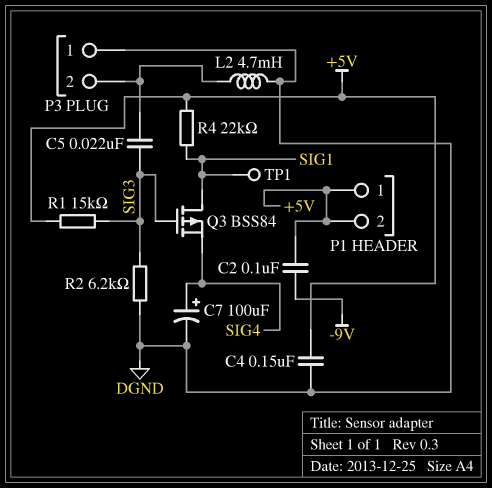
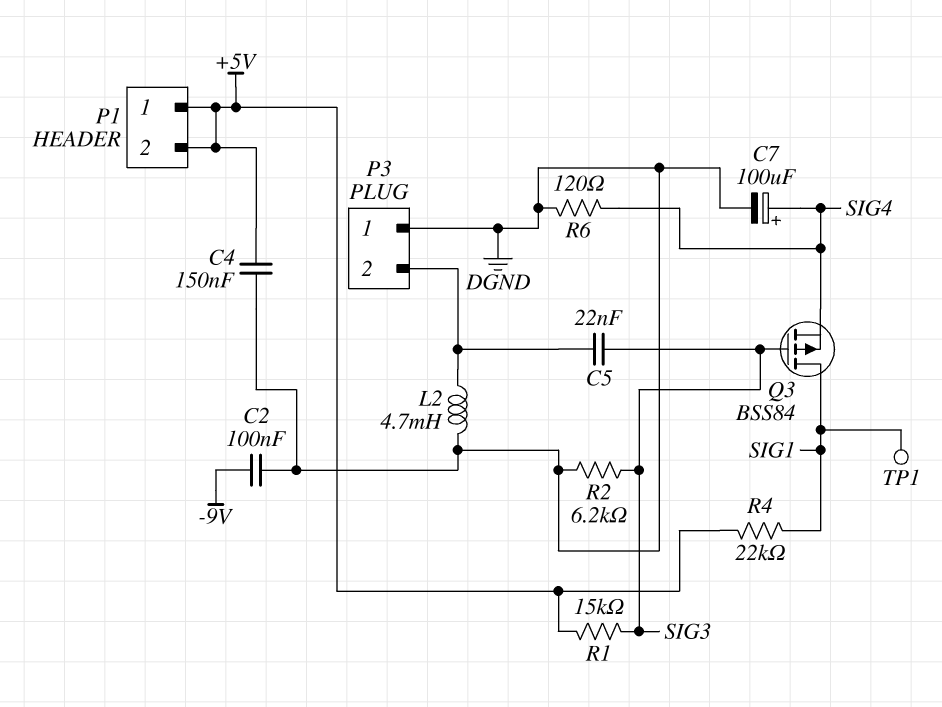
C2: 100nF (+5V, -9V) -> 100nF (-9V, DGND)
R6: none -> 120 (DGND, SIG4)

